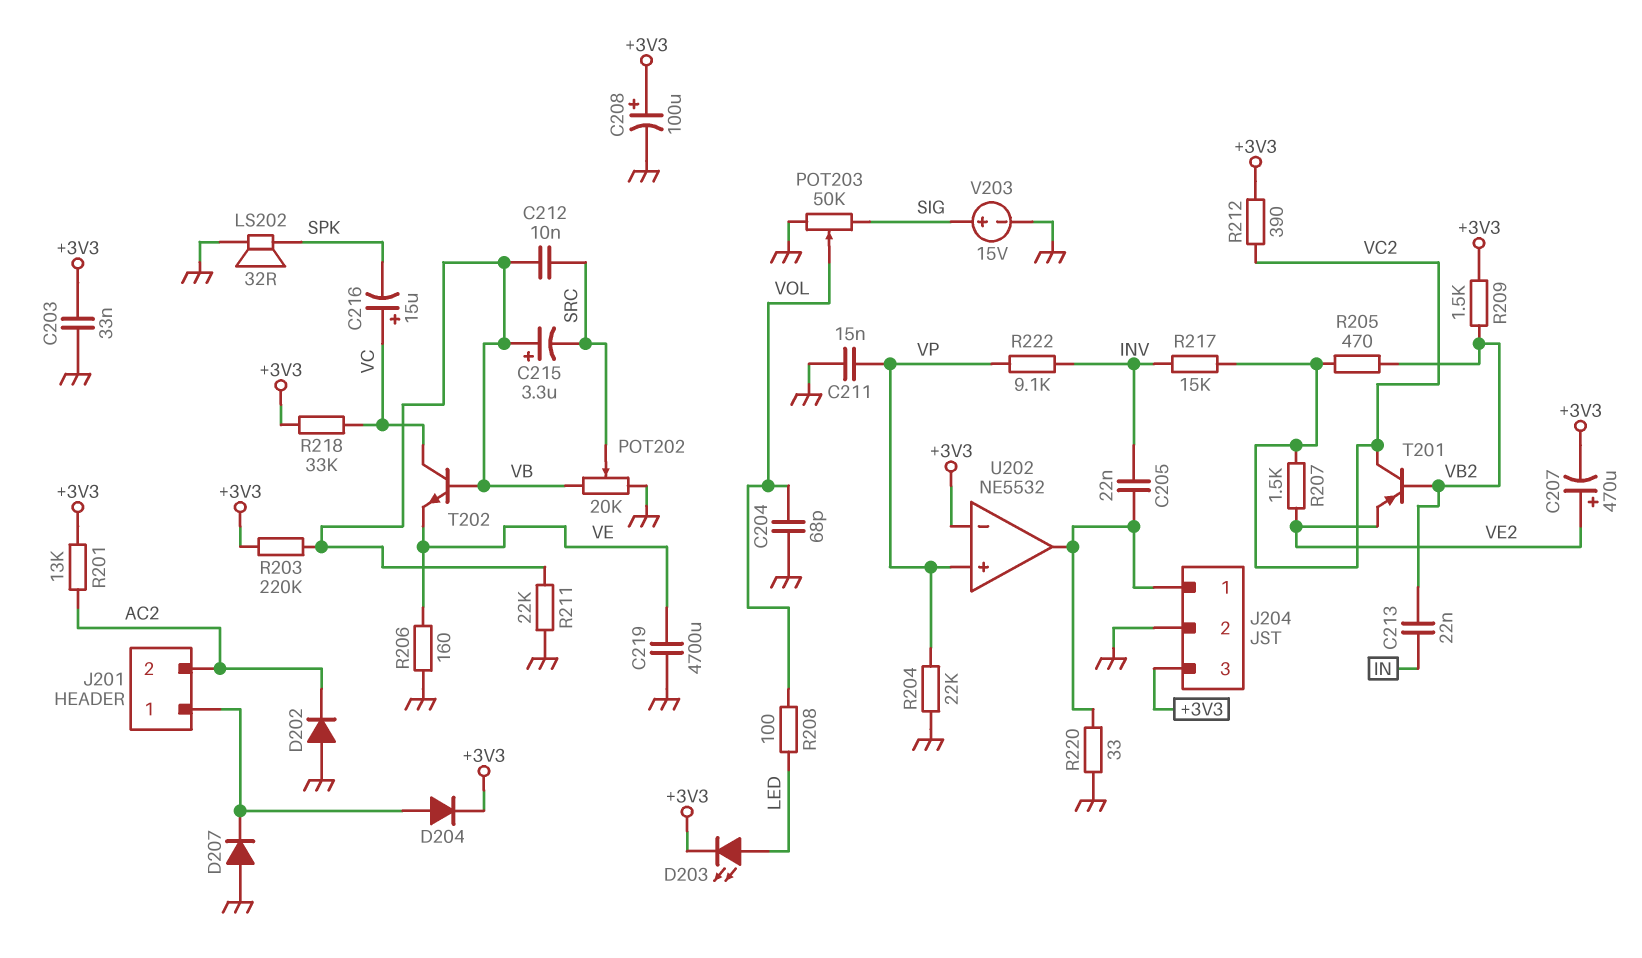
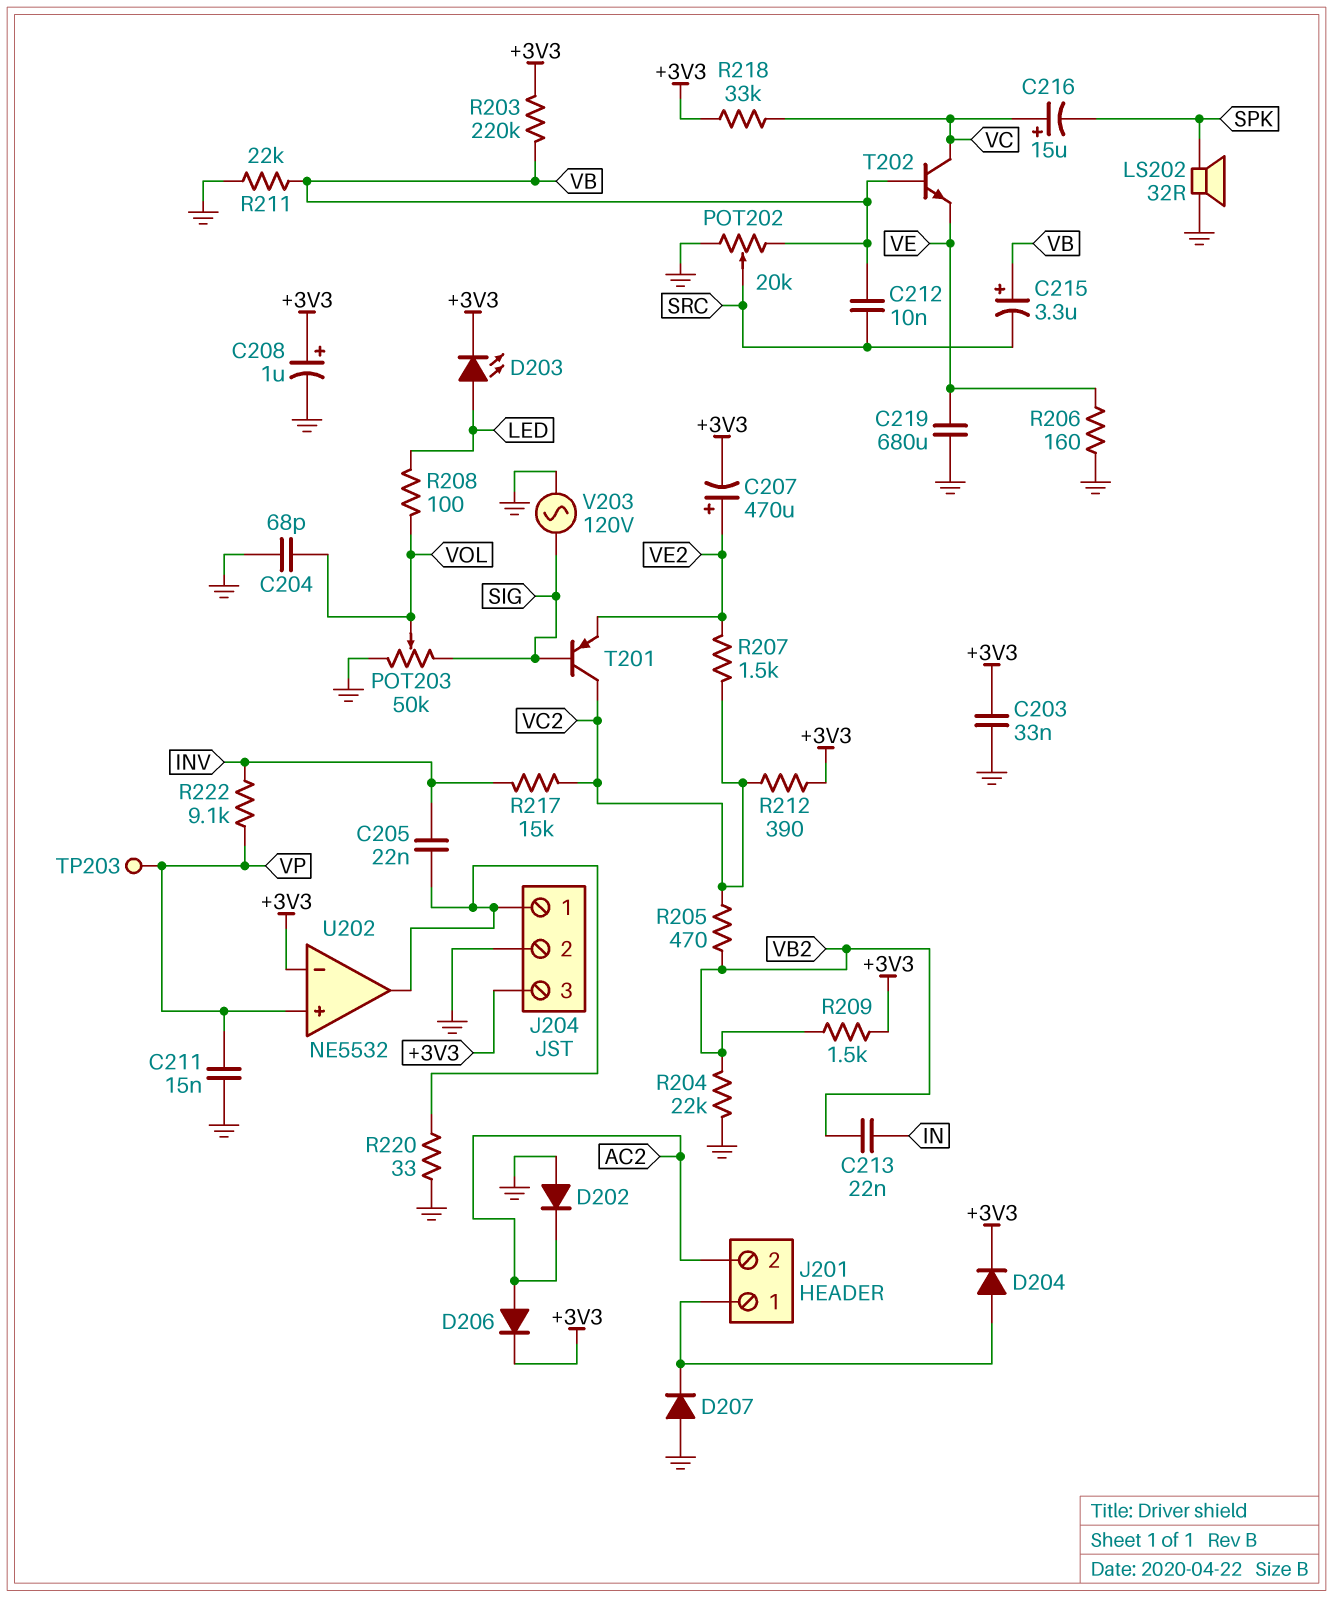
C208: 100uF (plus +3V3, minus GND) -> 1uF (plus +3V3, minus GND)
C219: 4700uF (GND, VE) -> 680uF (GND, VE)
D206: none -> diode (A AC2, K +3V3)
R201: 13k (+3V3, AC2) -> none
R204: 22k (GND, VP) -> 22k (GND, VB2)
T201: PNP (B VB2, C VC2, E VE2) -> PNP (B SIG, C VC2, E VE2)
TP203: none -> test point (VP)
V203: 15V (plus SIG, minus GND) -> AC 120V (GND, SIG)

